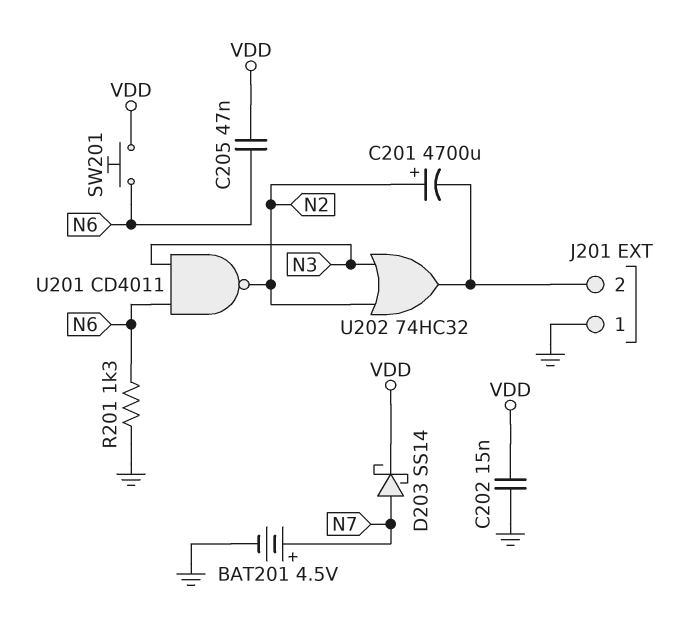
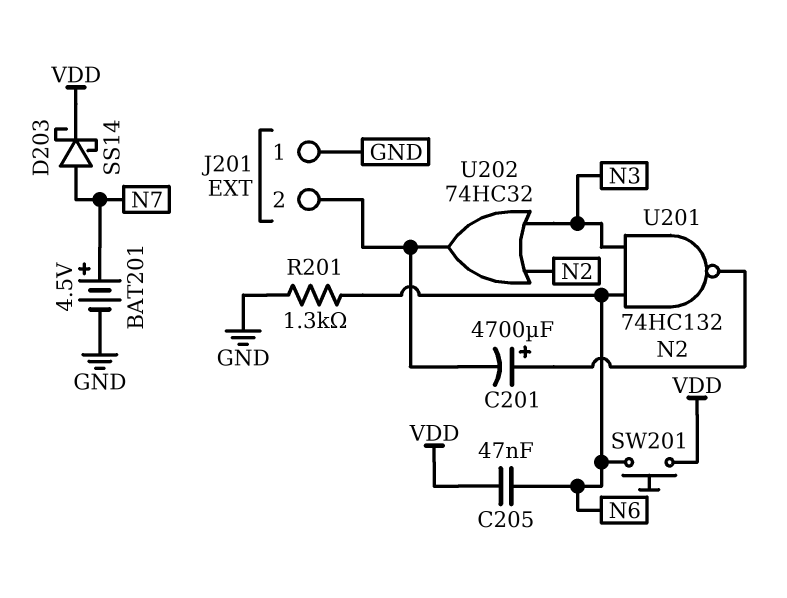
C202: 15nF (GND, VDD) -> none
U201: NAND CD4011 (in N3, in N6, out N2) -> NAND 74HC132 (in N3, in N6, out N2)

